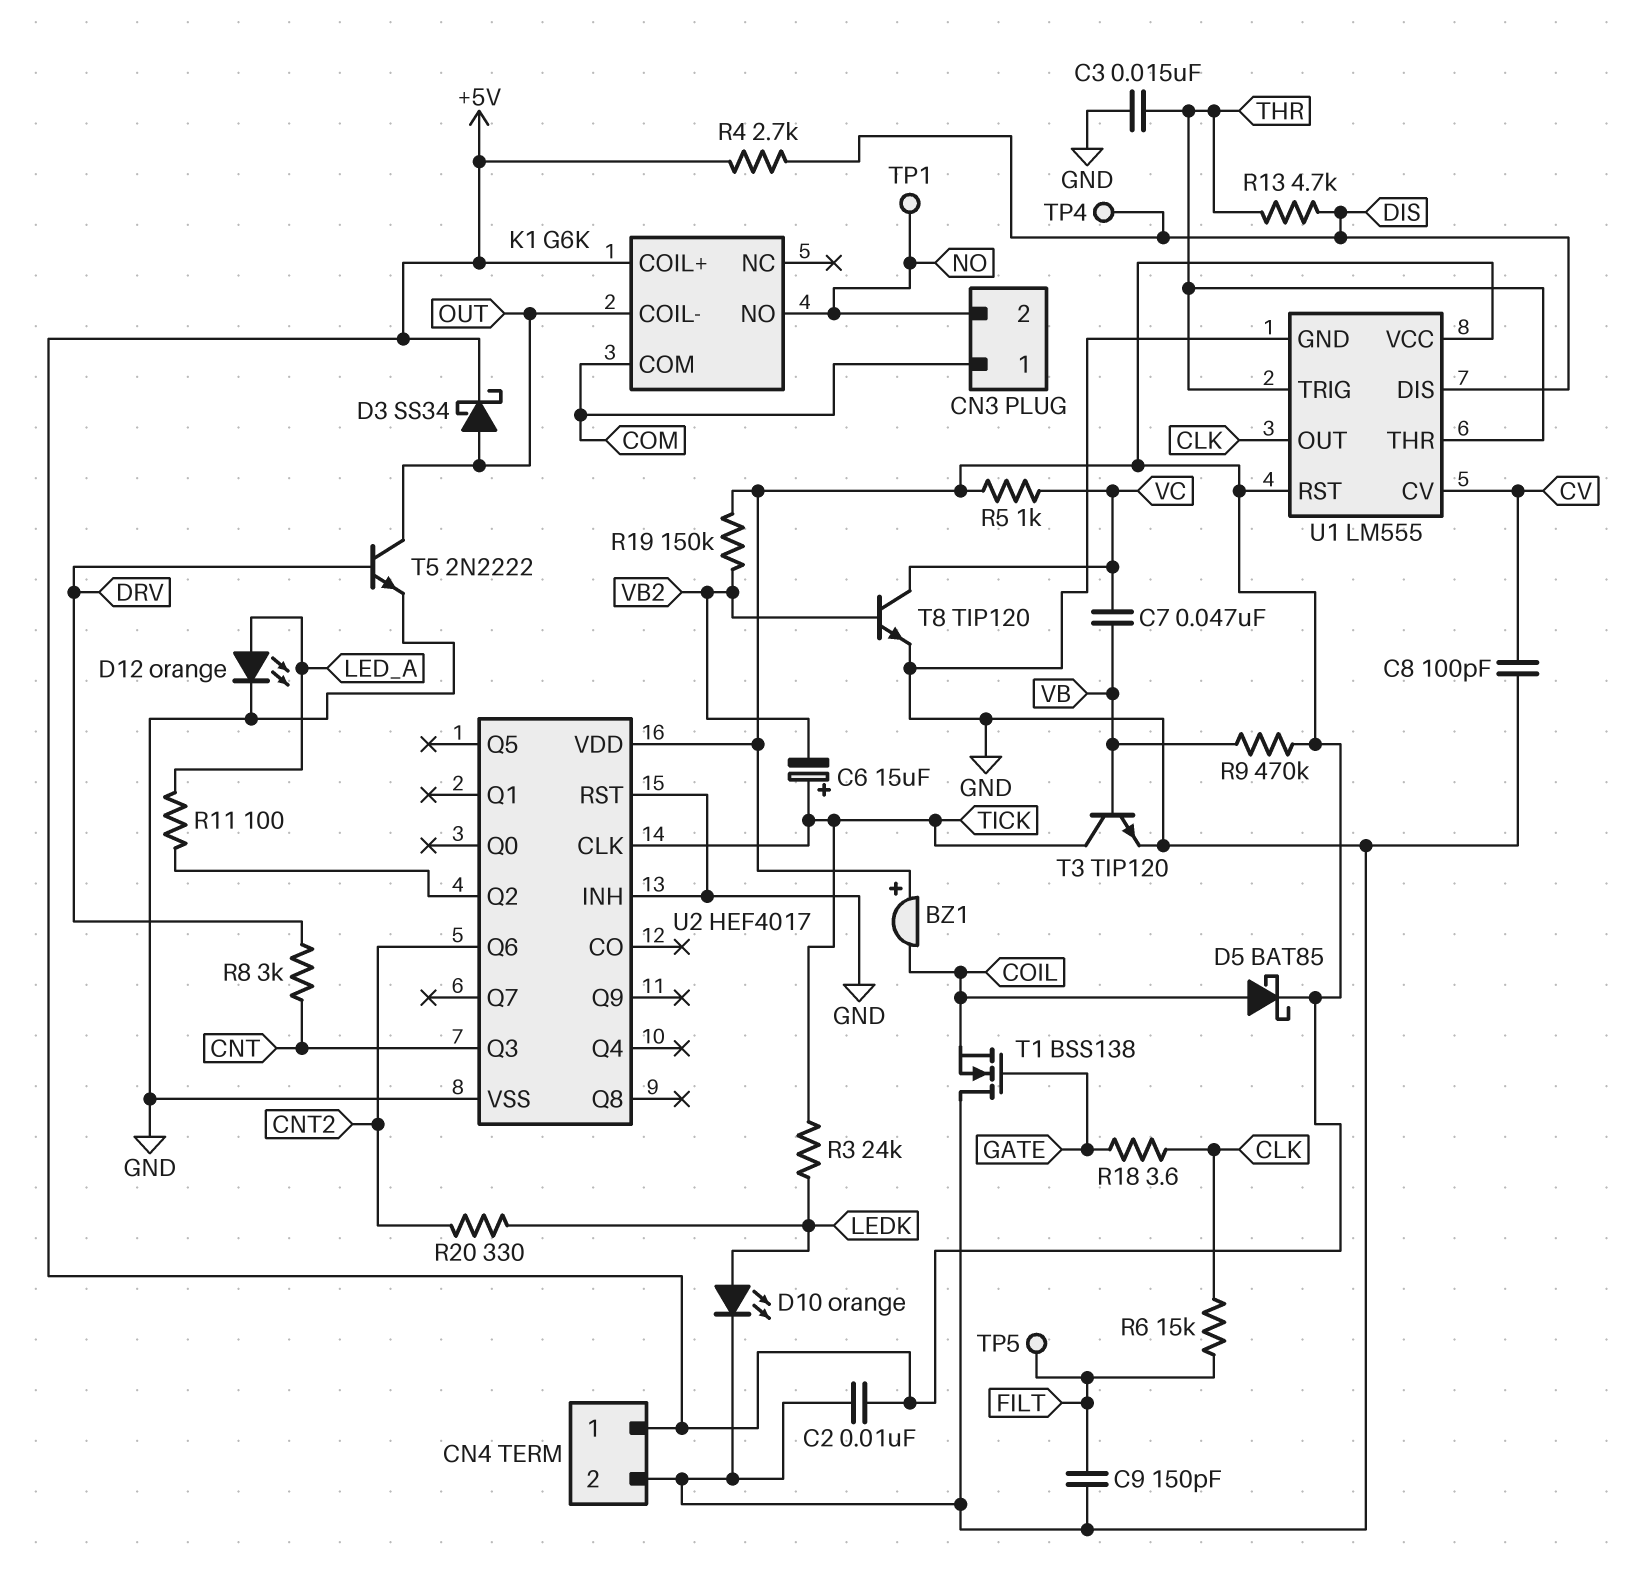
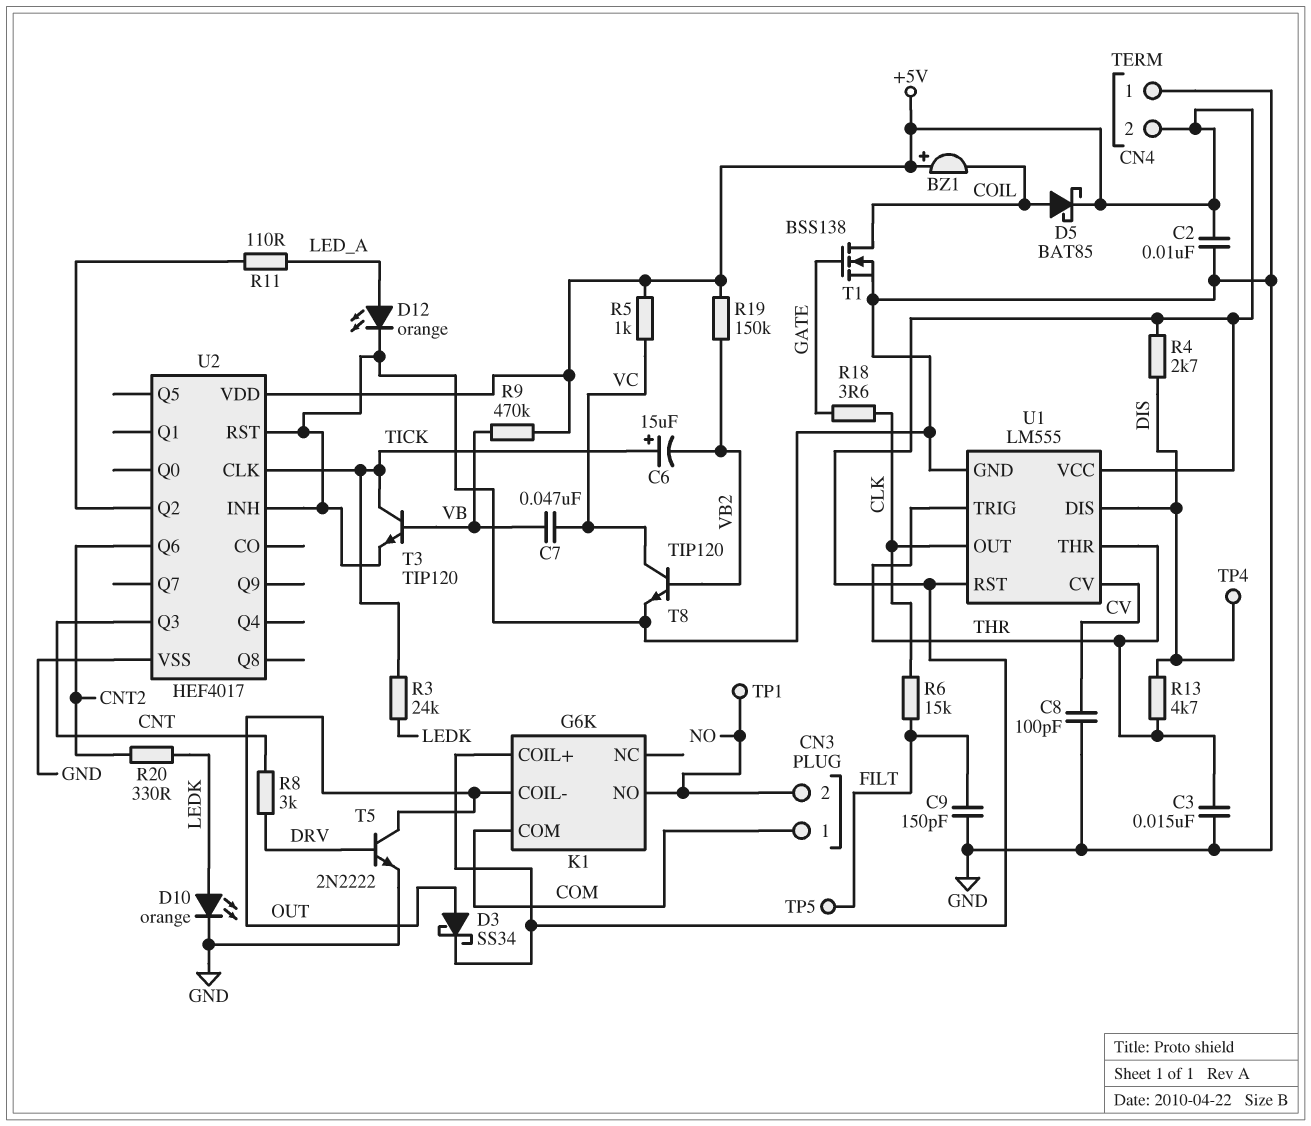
CN4 pin 1: +5V -> GND
CN4 pin 2: GND -> +5V
R11: 100 (LED_A, U2/Q2) -> 110 (LED_A, U2/Q2)
T1: NMOS BSS138 (G GATE, D GND, S COIL) -> NMOS BSS138 (G GATE, D COIL, S GND)

